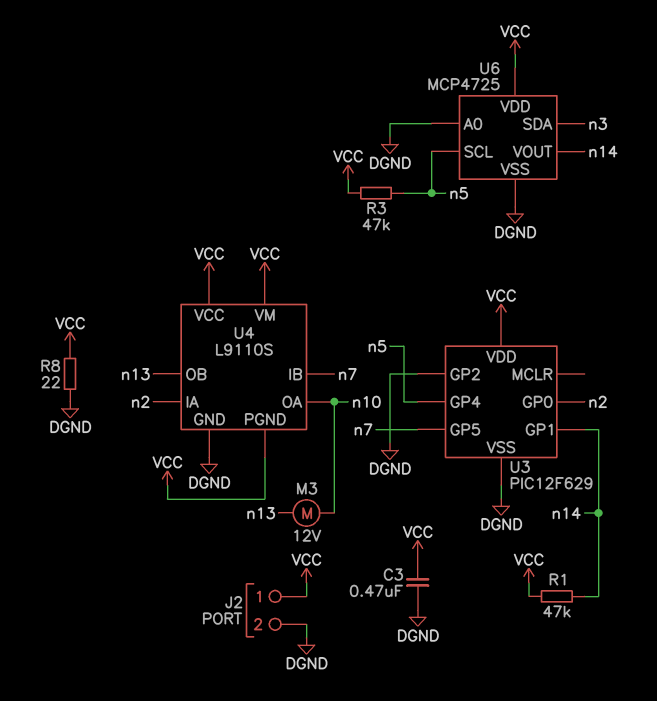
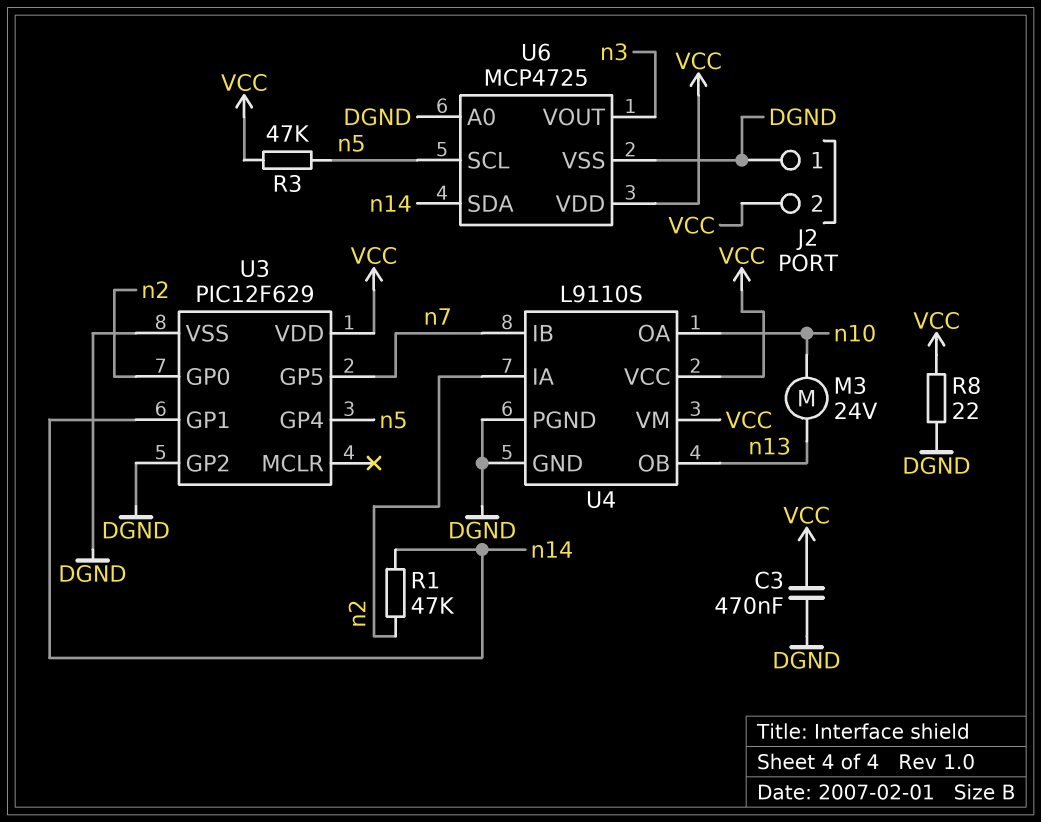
J2 pin 1: VCC -> DGND
J2 pin 2: DGND -> VCC
M3: motor 12V (n10, n13) -> motor 24V (n10, n13)
R1: 47k (VCC, n14) -> 47k (n2, n14)
U4 pin PGND: VCC -> DGND
U6 pin SDA: n3 -> n14
U6 pin VOUT: n14 -> n3

